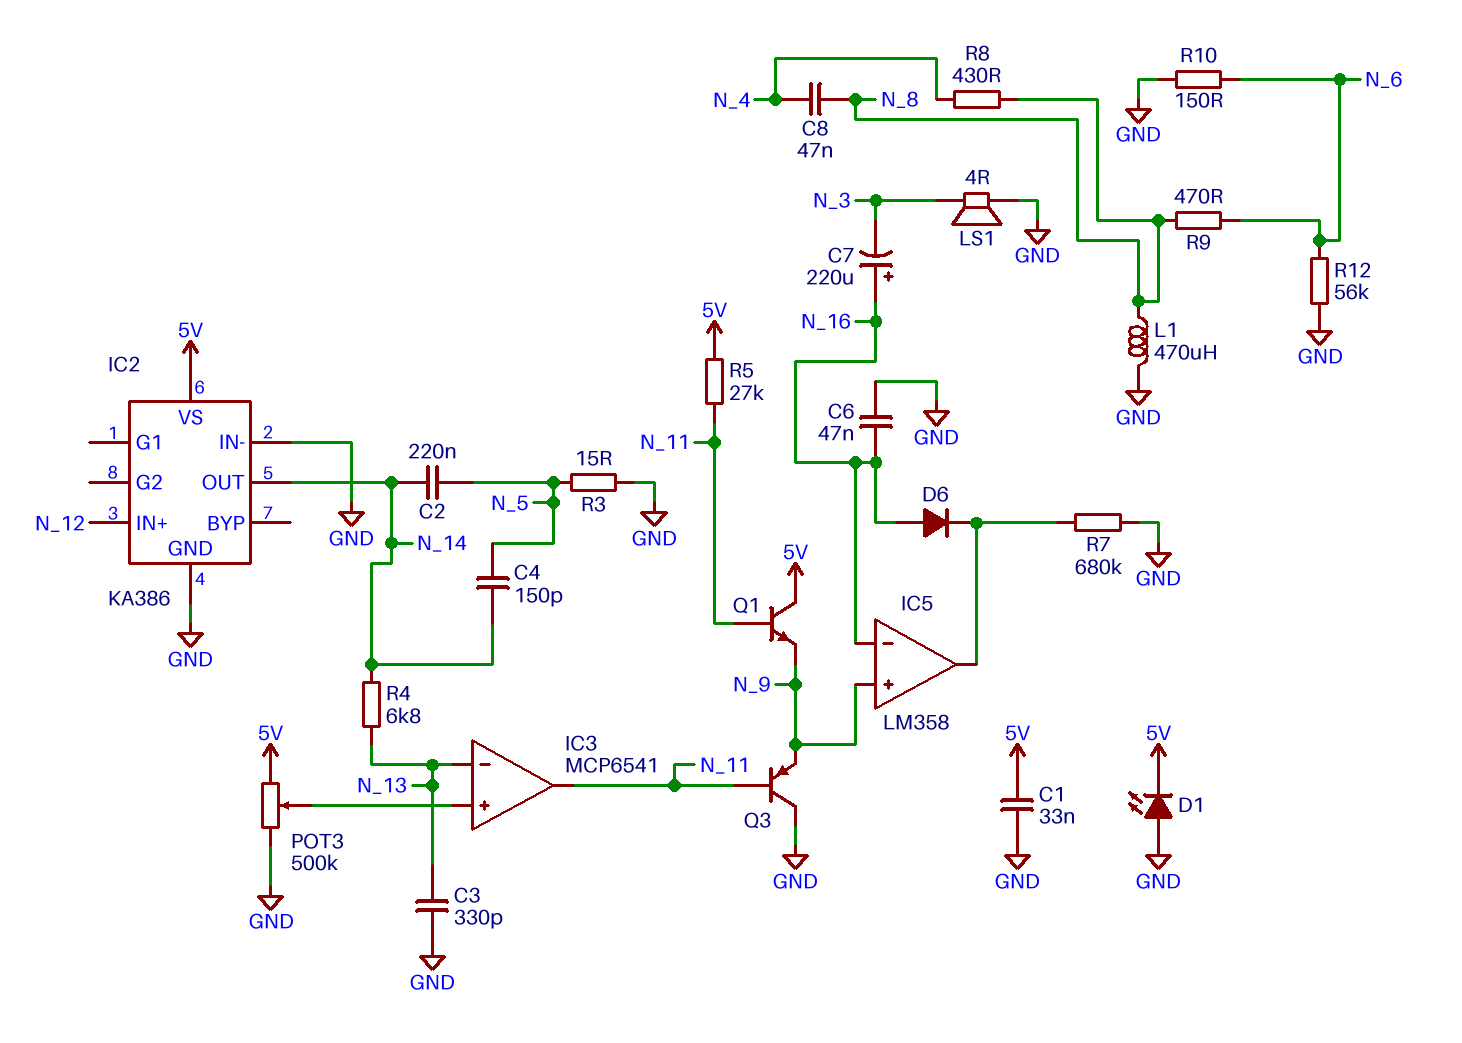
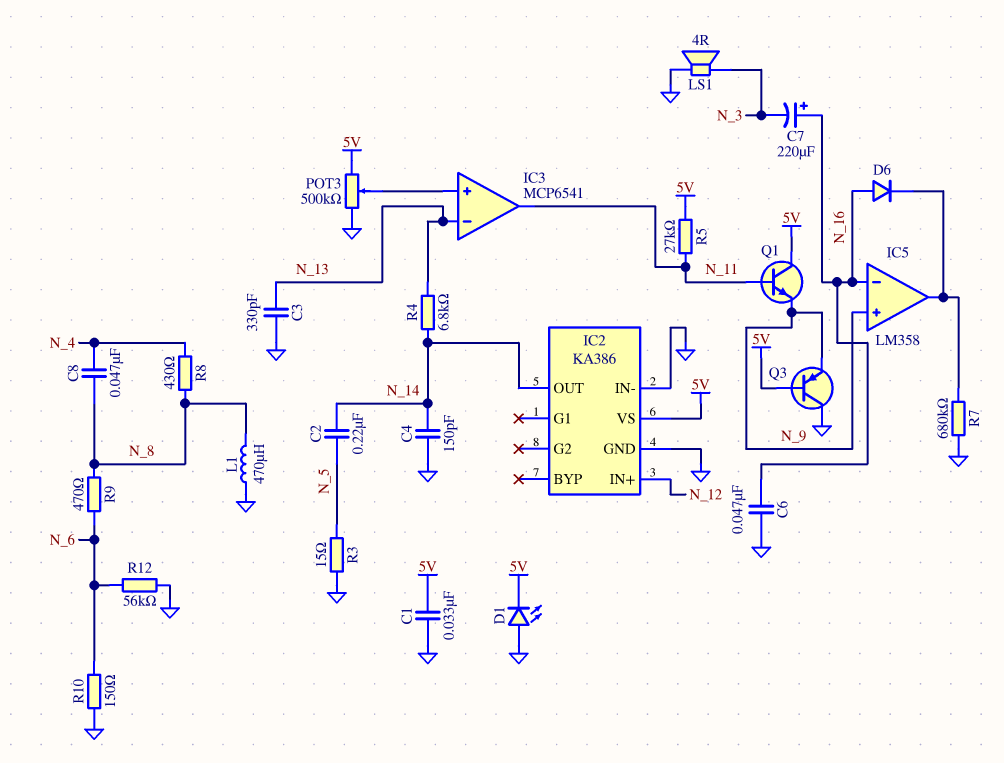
C4: 150pF (N_5, N_14) -> 150pF (GND, N_14)
Q3: PNP (B N_11, C GND, E N_9) -> PNP (B 5V, C GND, E N_9)

